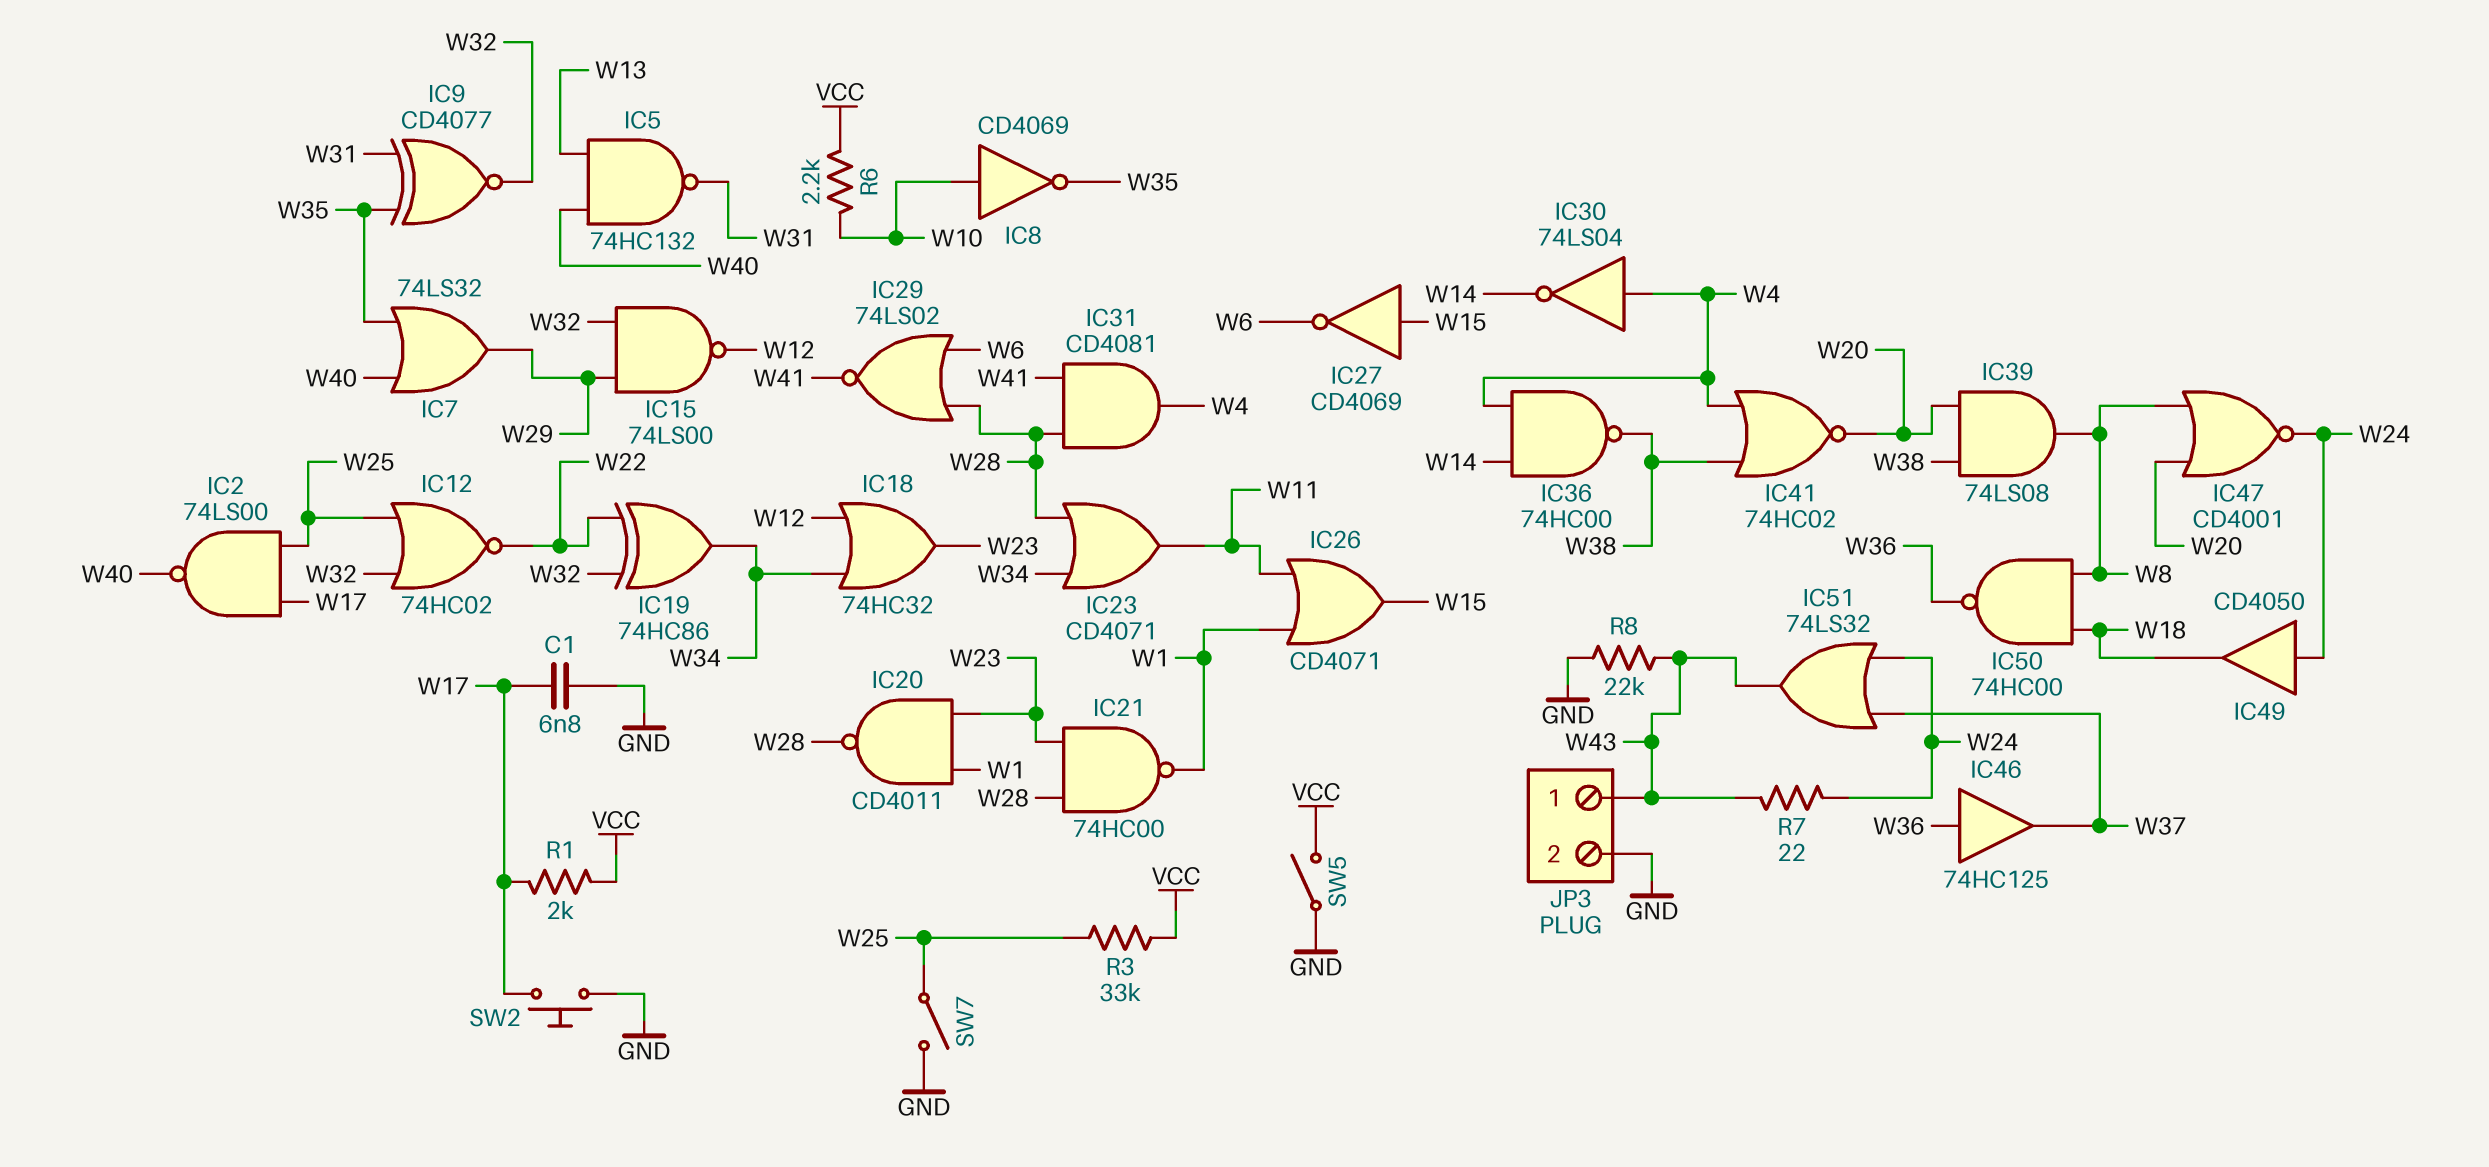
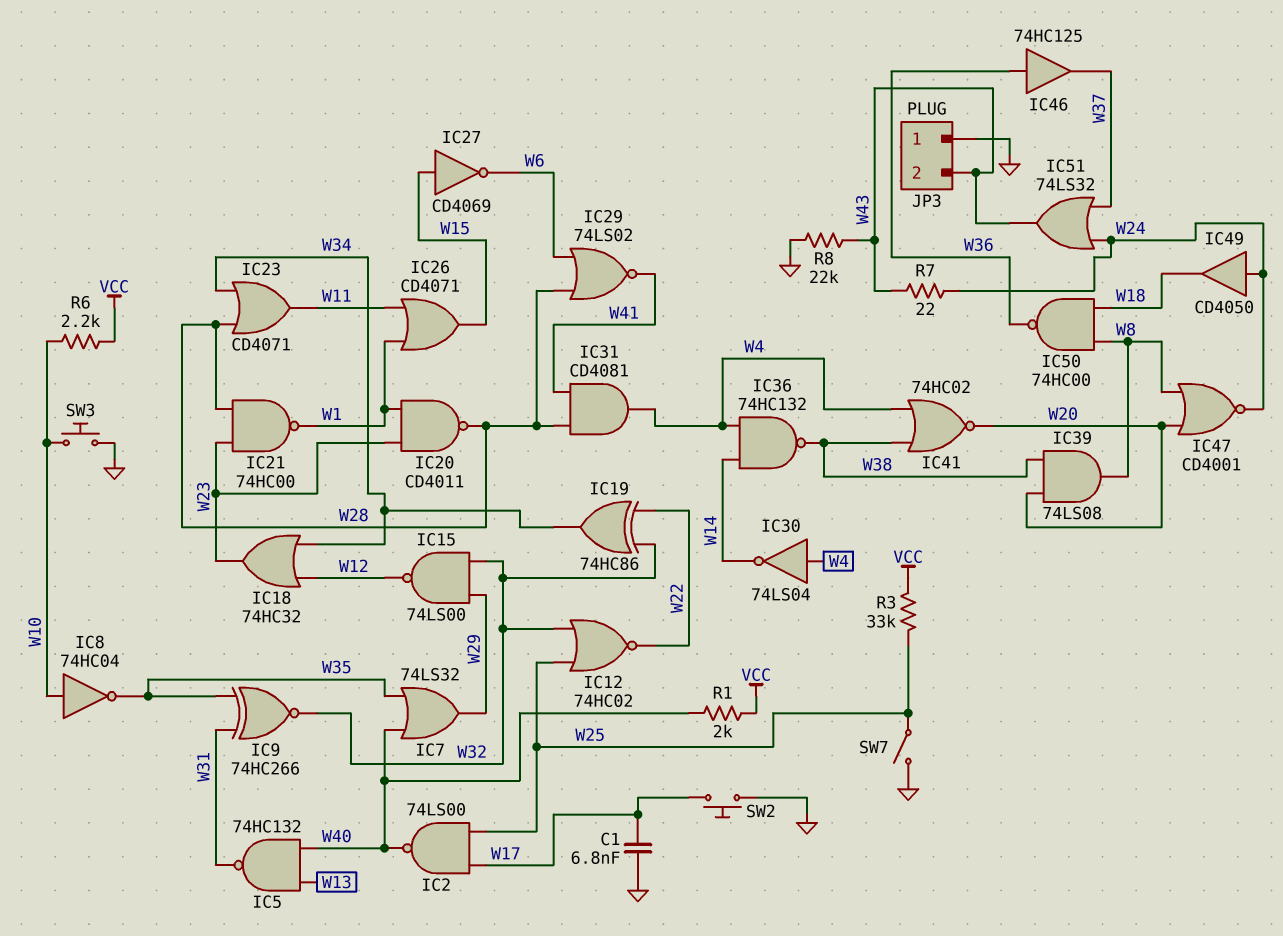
IC8: NOT CD4069 (in W10, out W35) -> NOT 74HC04 (in W10, out W35)
IC9: XNOR CD4077 (in W31, in W35, out W32) -> XNOR 74HC266 (in W31, in W35, out W32)
IC36: NAND 74HC00 (in W4, in W14, out W38) -> NAND 74HC132 (in W4, in W14, out W38)
JP3 pin 1: W43 -> GND
JP3 pin 2: GND -> W43
R1: 2k (VCC, W17) -> 2k (VCC, W40)
SW3: none -> button (GND, W10)
SW5: switch (GND, VCC) -> none

